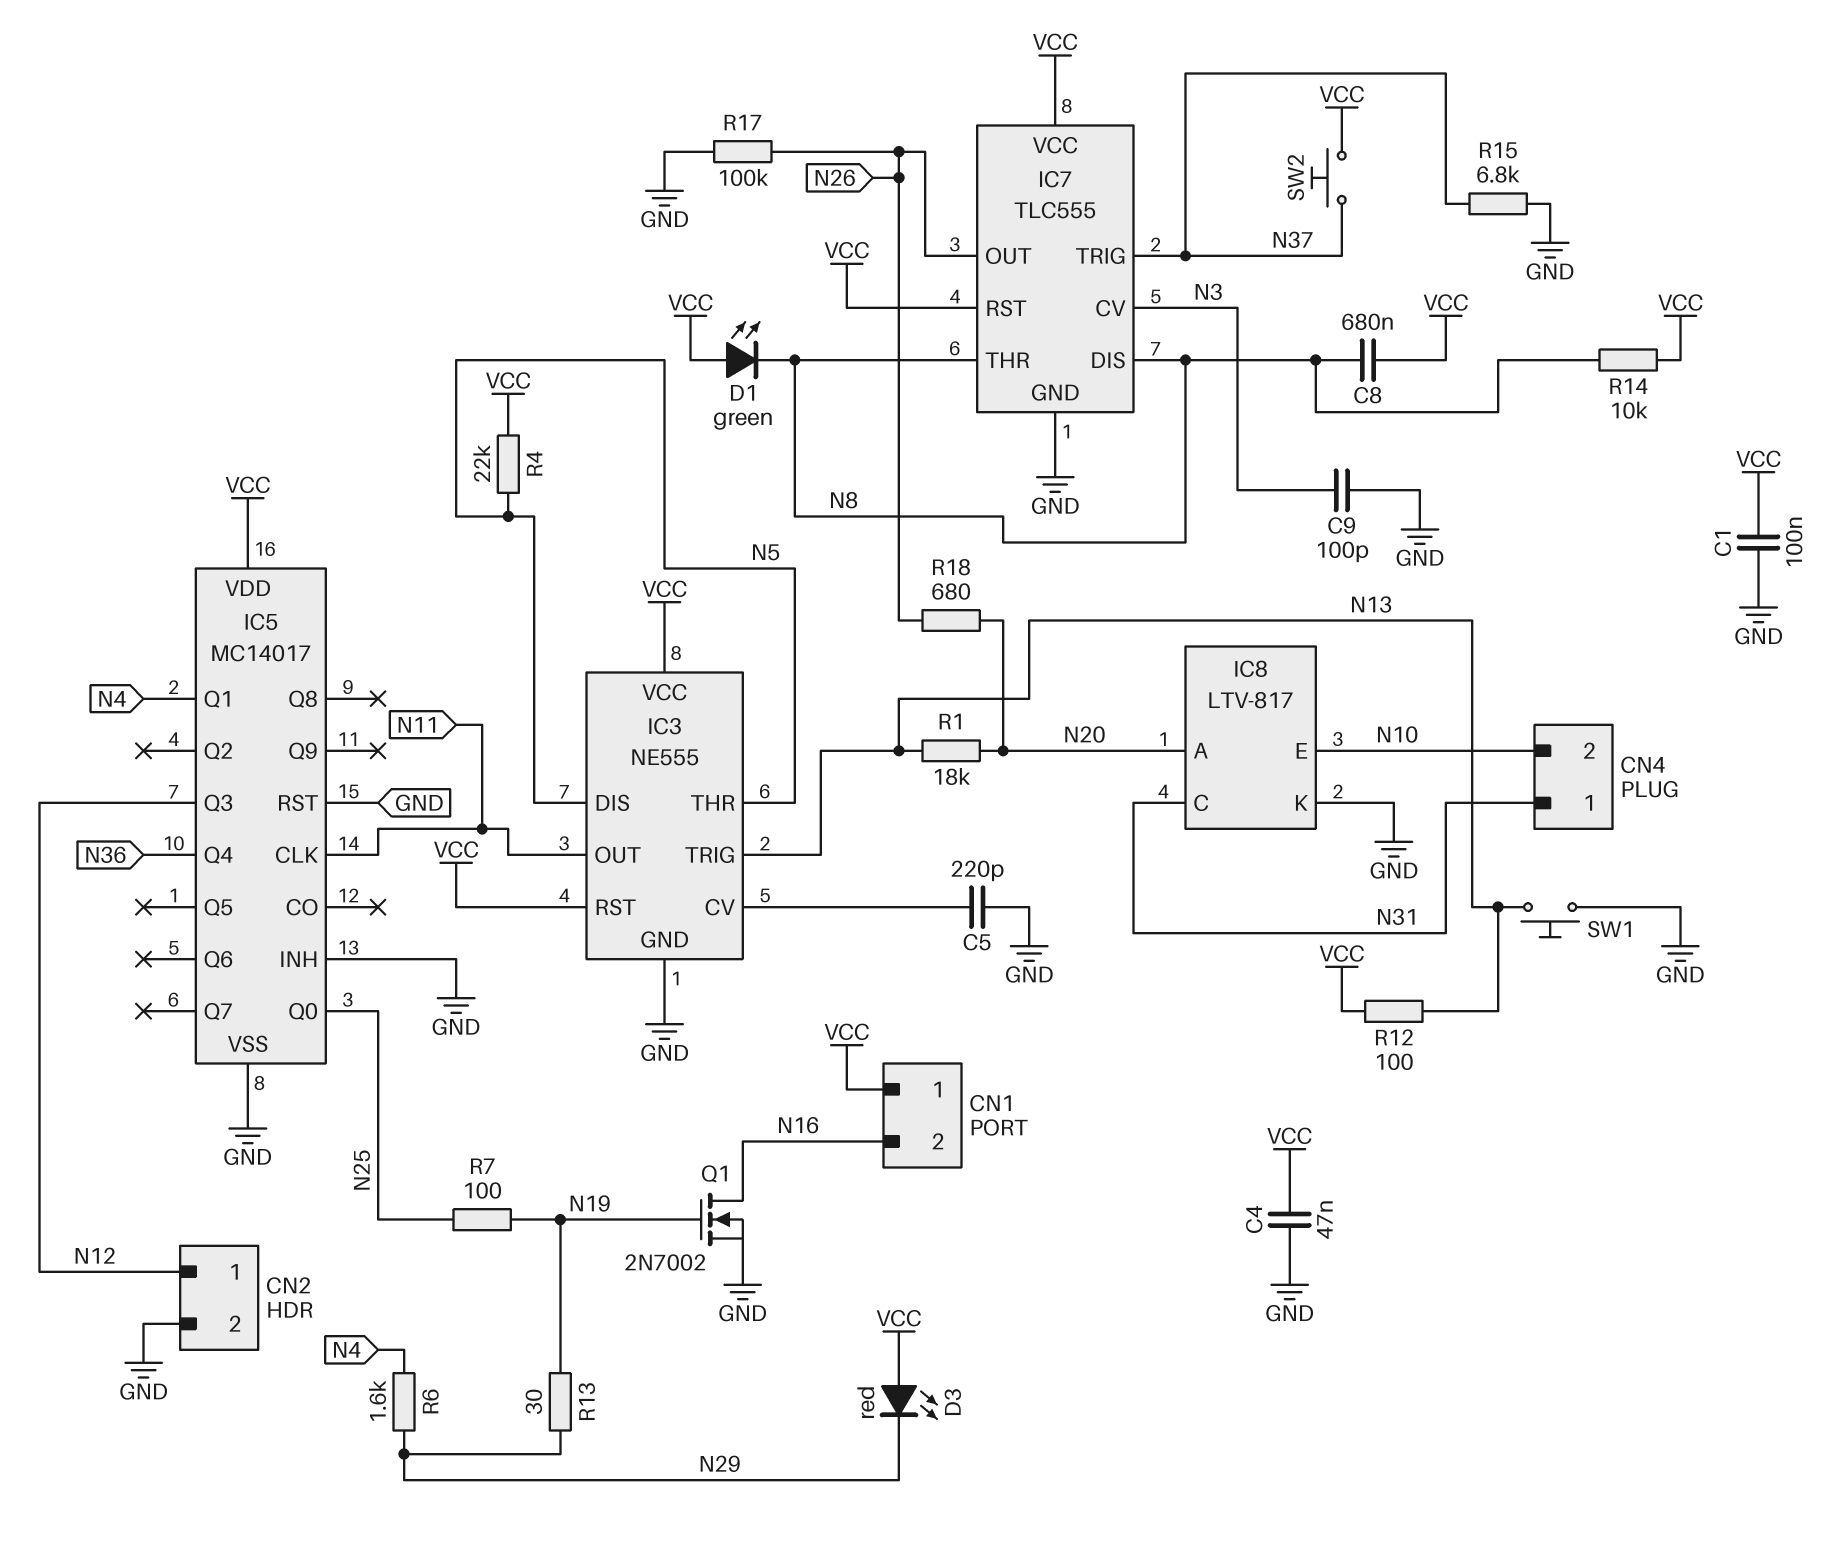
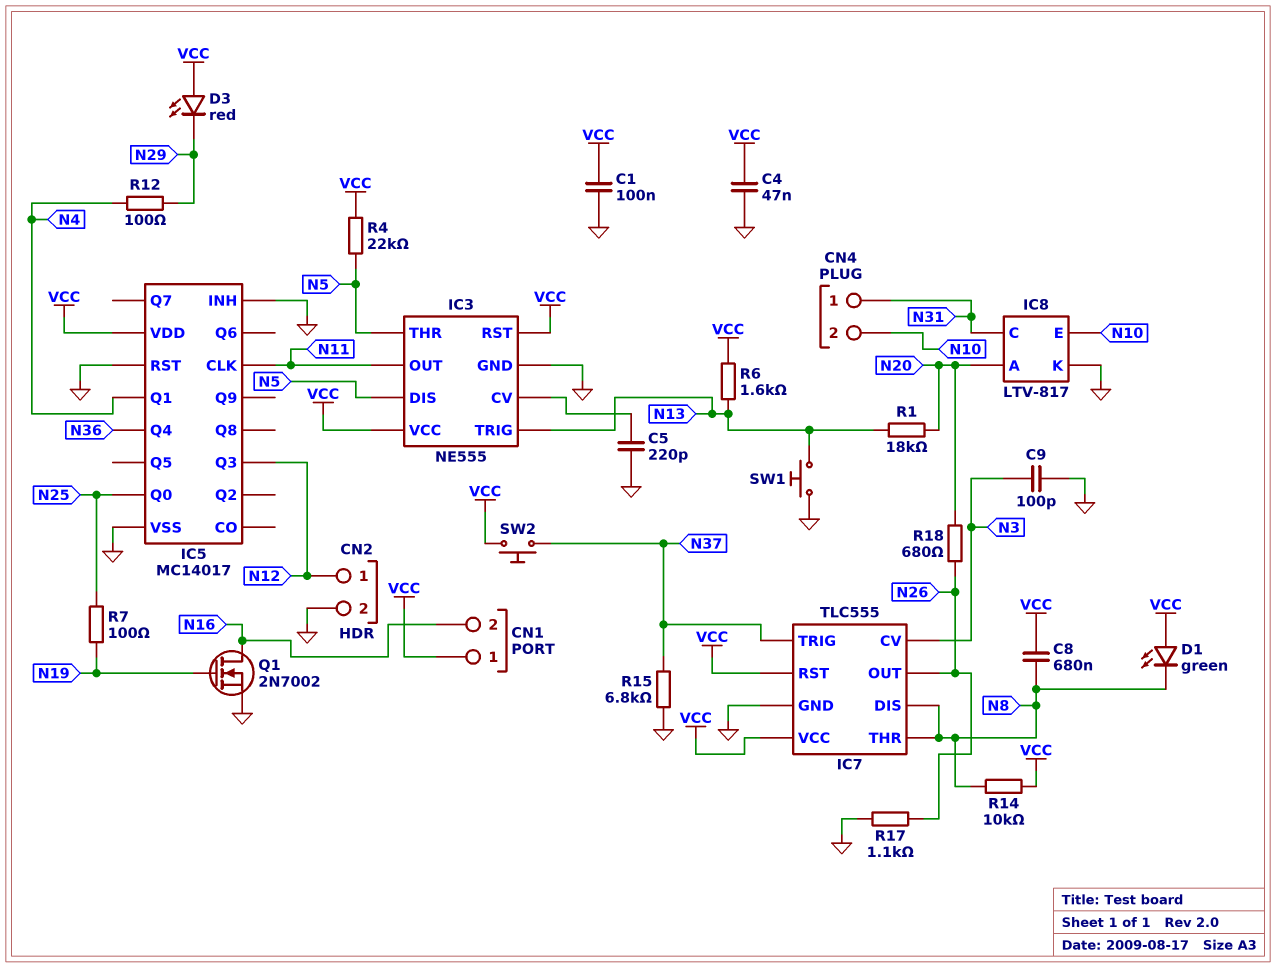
R6: 1.6k (N4, N29) -> 1.6k (N13, VCC)
R12: 100 (N13, VCC) -> 100 (N4, N29)
R13: 30 (N19, N29) -> none
R17: 100k (GND, N26) -> 1.1k (GND, N26)

